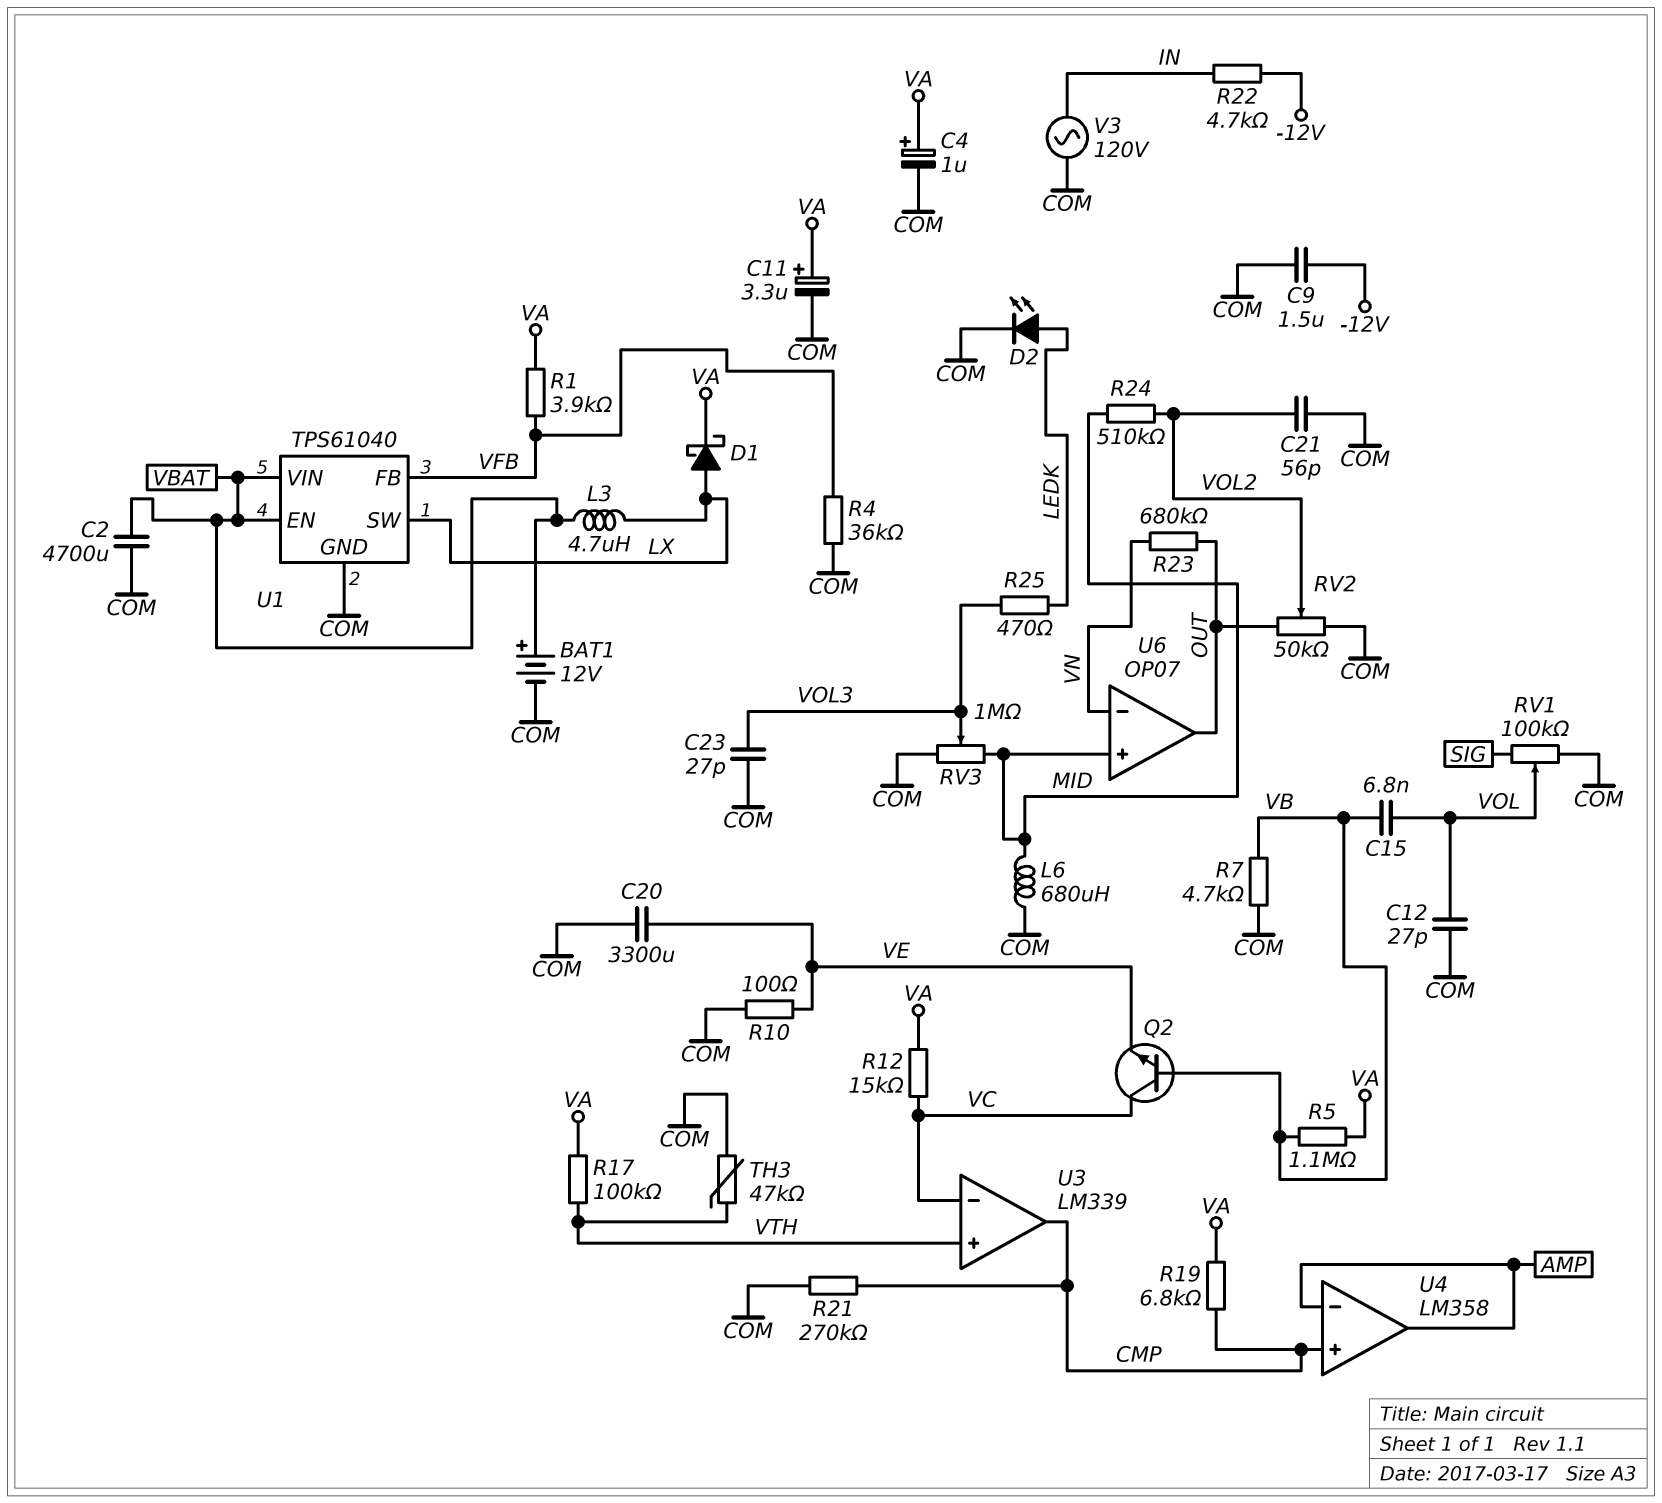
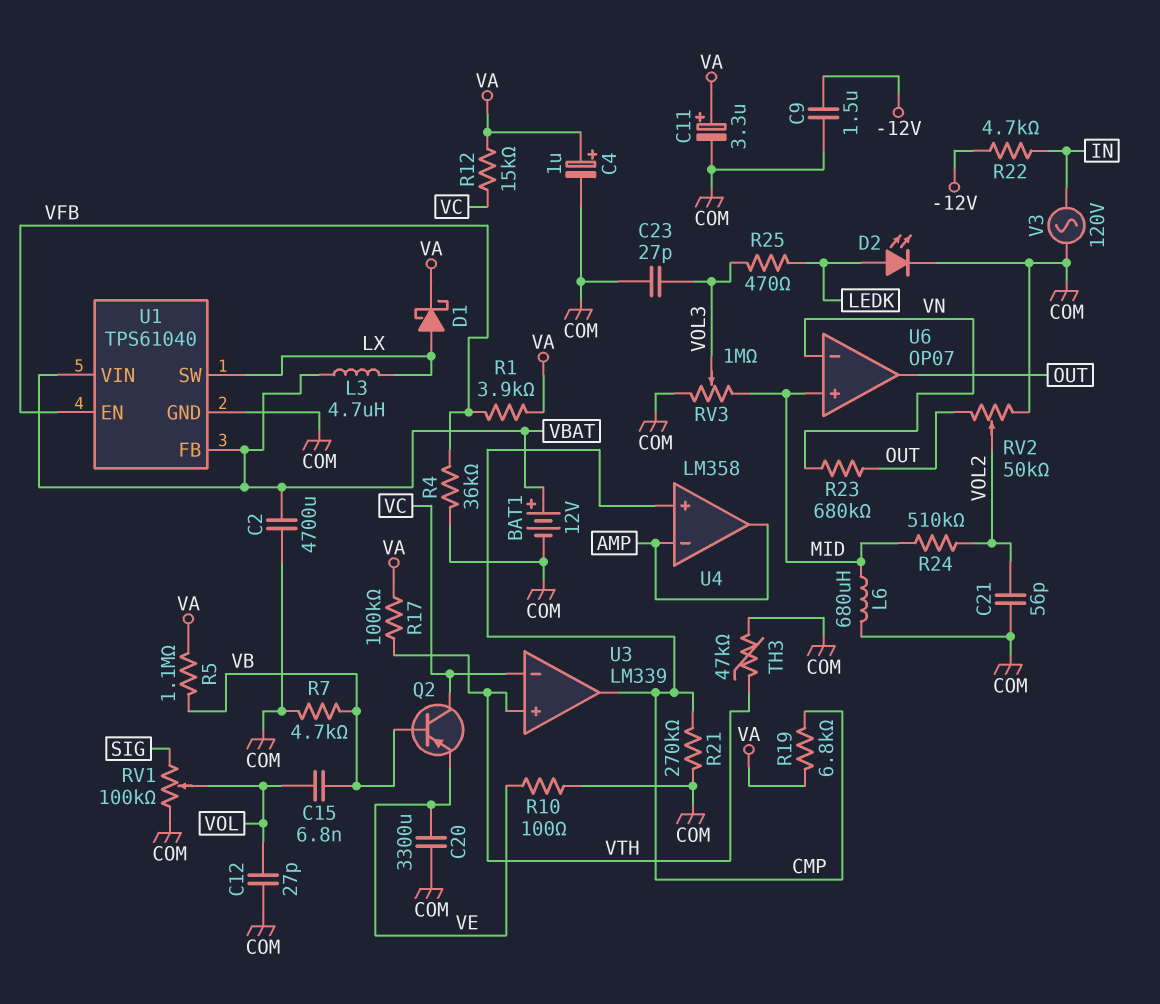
Q2: NPN (B VB, C VC, E VE) -> PNP (B VB, C VC, E VE)
U1 pin EN: VBAT -> VFB
U1 pin FB: VFB -> VBAT

